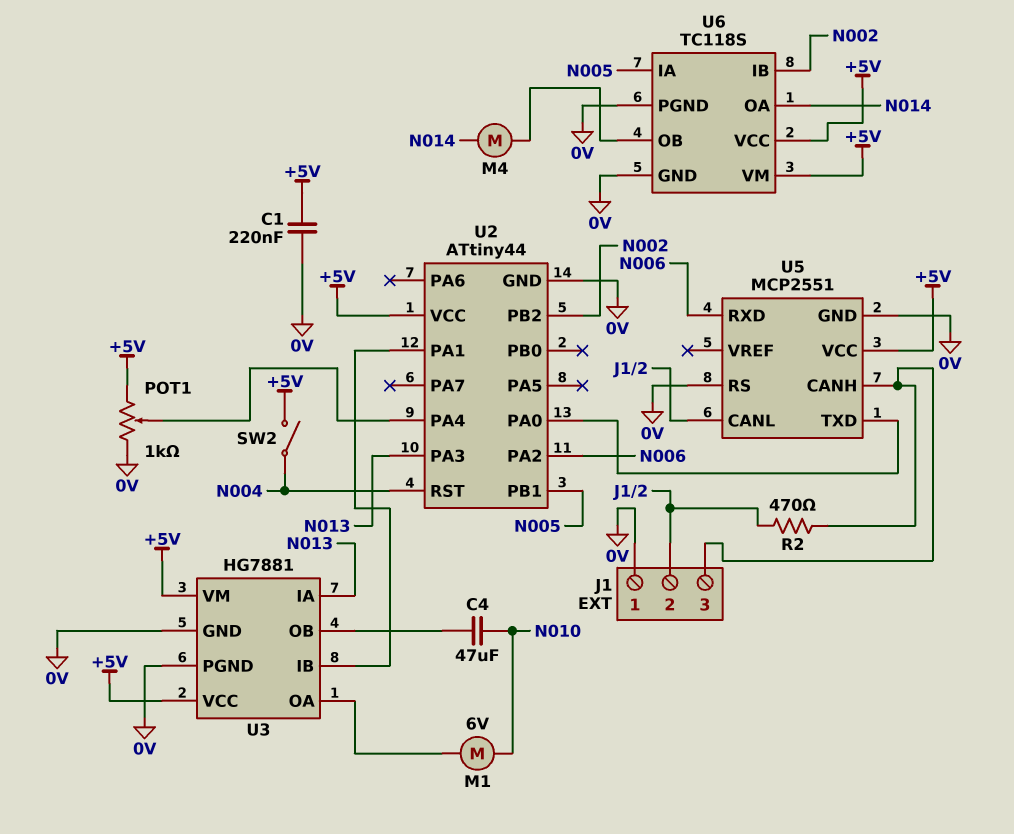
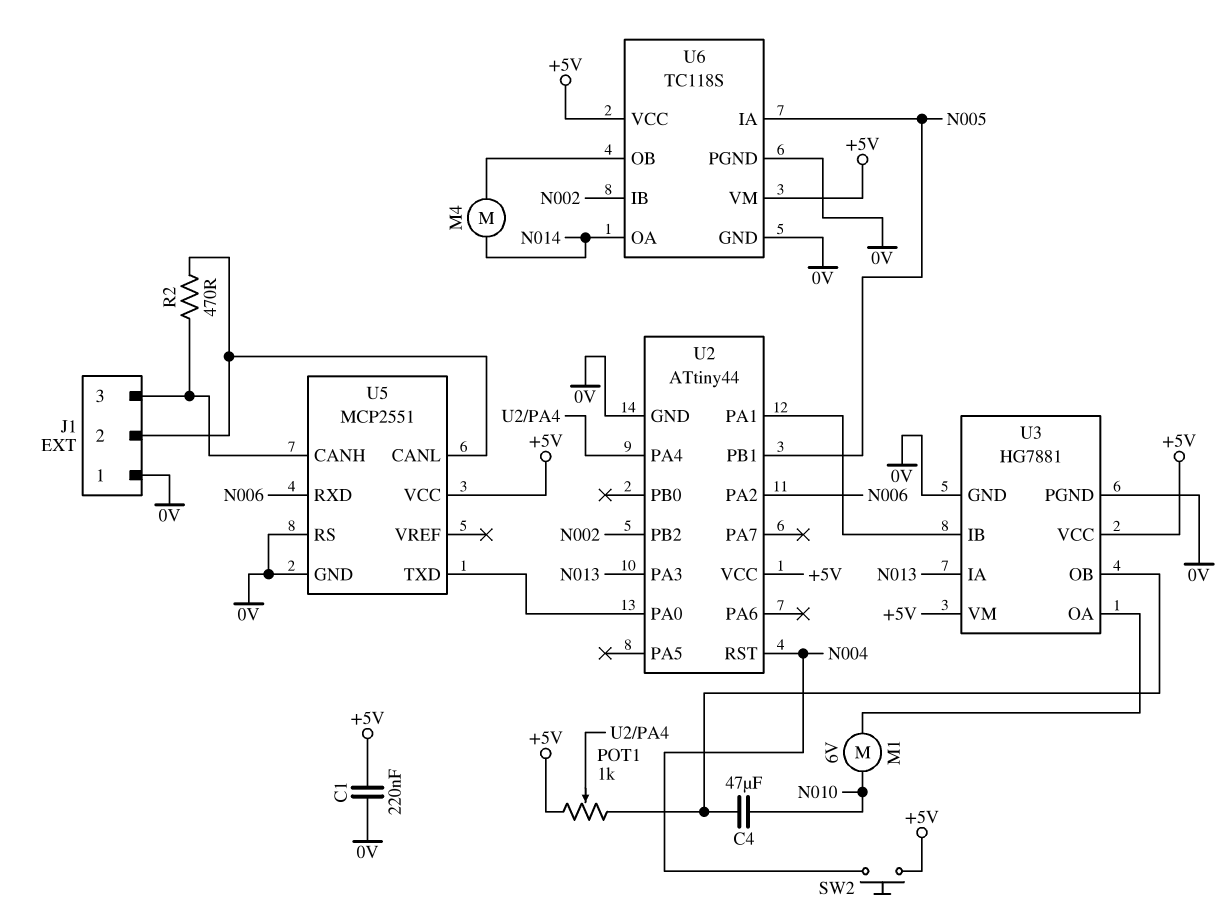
POT1: 1k (+5V, 0V, wiper U2/PA4) -> 1k (+5V, U3/OB, wiper U2/PA4)
SW2: switch (+5V, N004) -> button (+5V, N004)

